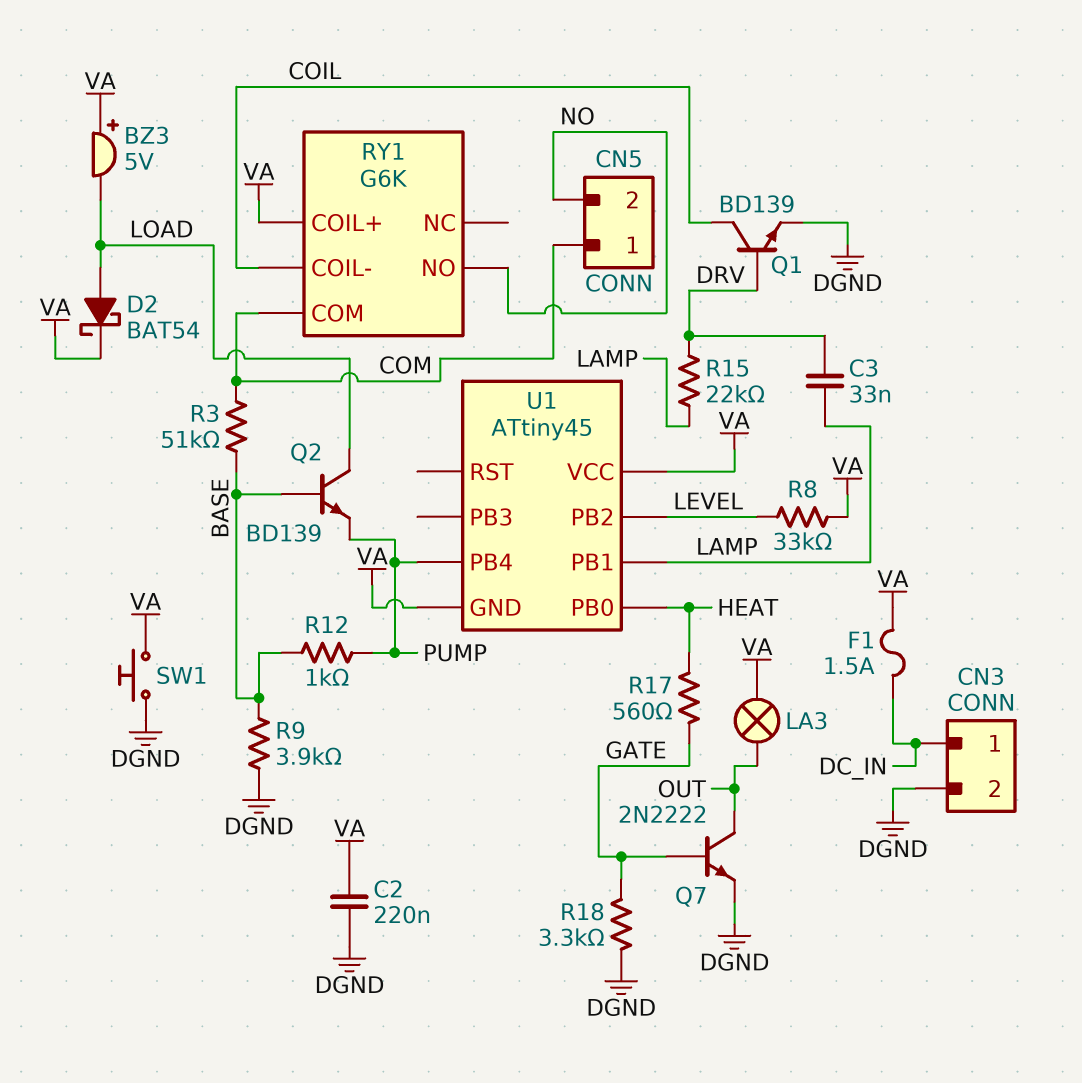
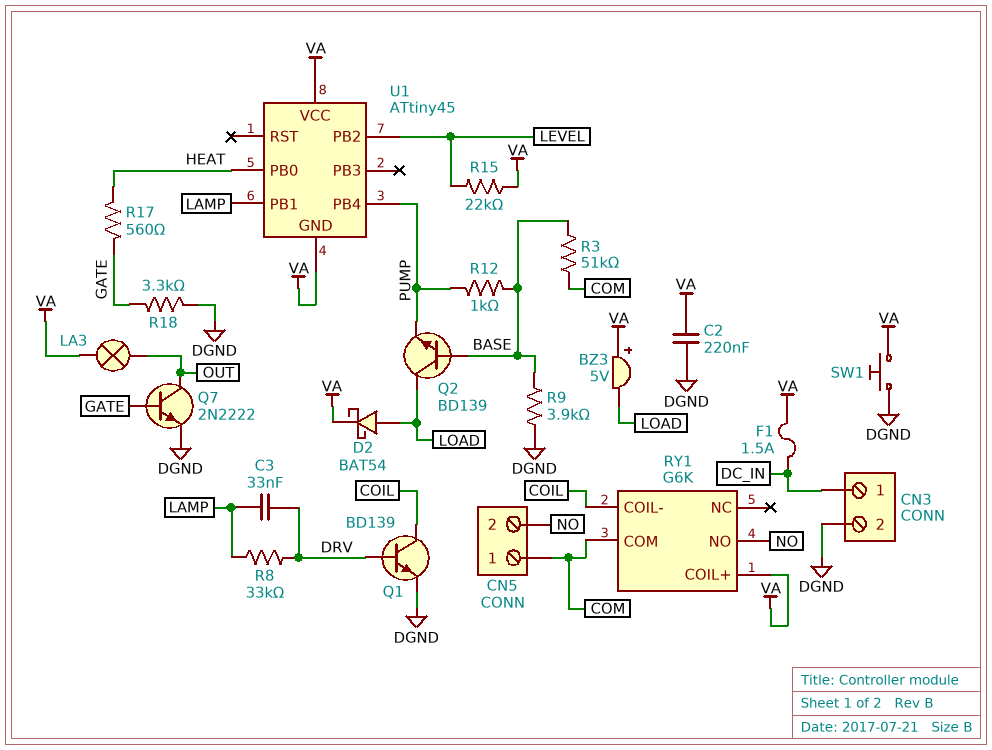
R8: 33k (LEVEL, VA) -> 33k (DRV, LAMP)
R15: 22k (DRV, LAMP) -> 22k (LEVEL, VA)

